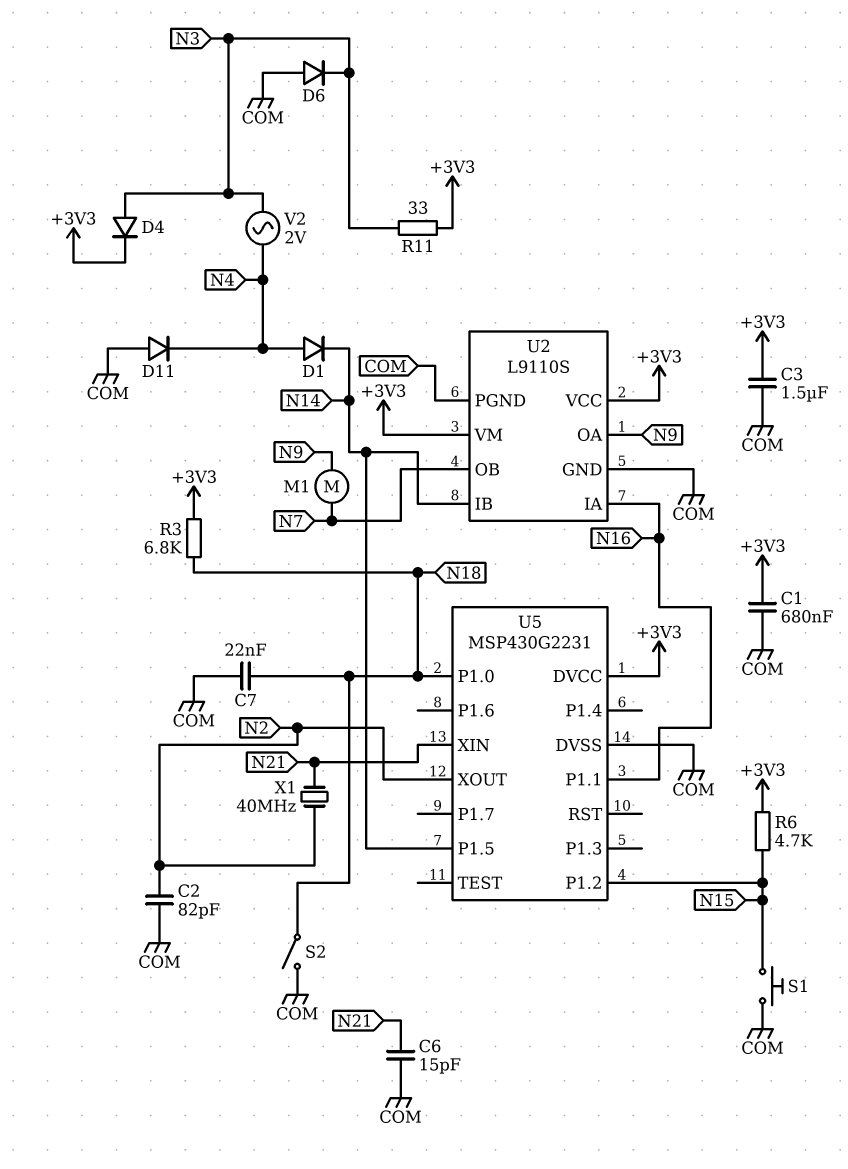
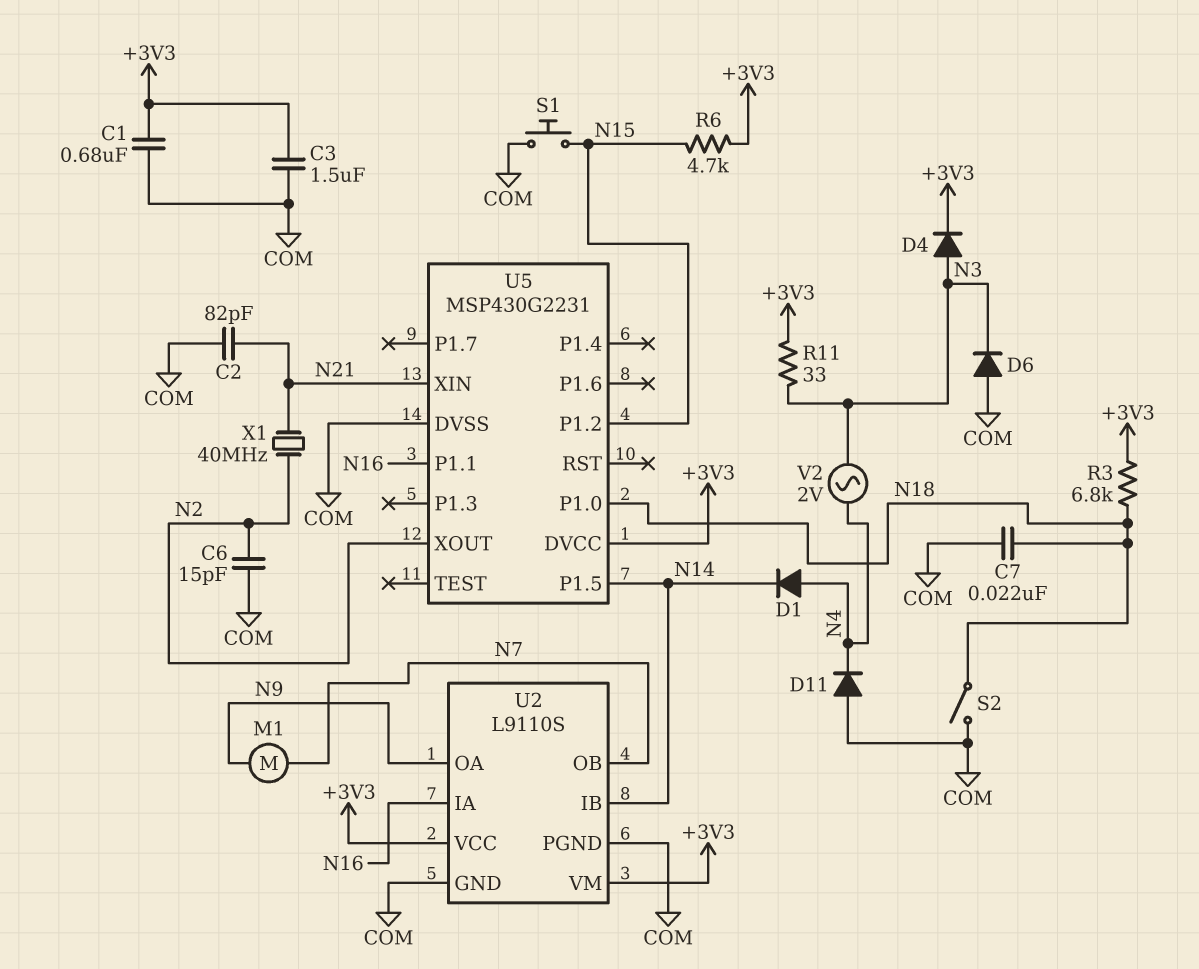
C2: 82pF (COM, N2) -> 82pF (COM, N21)
C6: 15pF (COM, N21) -> 15pF (COM, N2)

